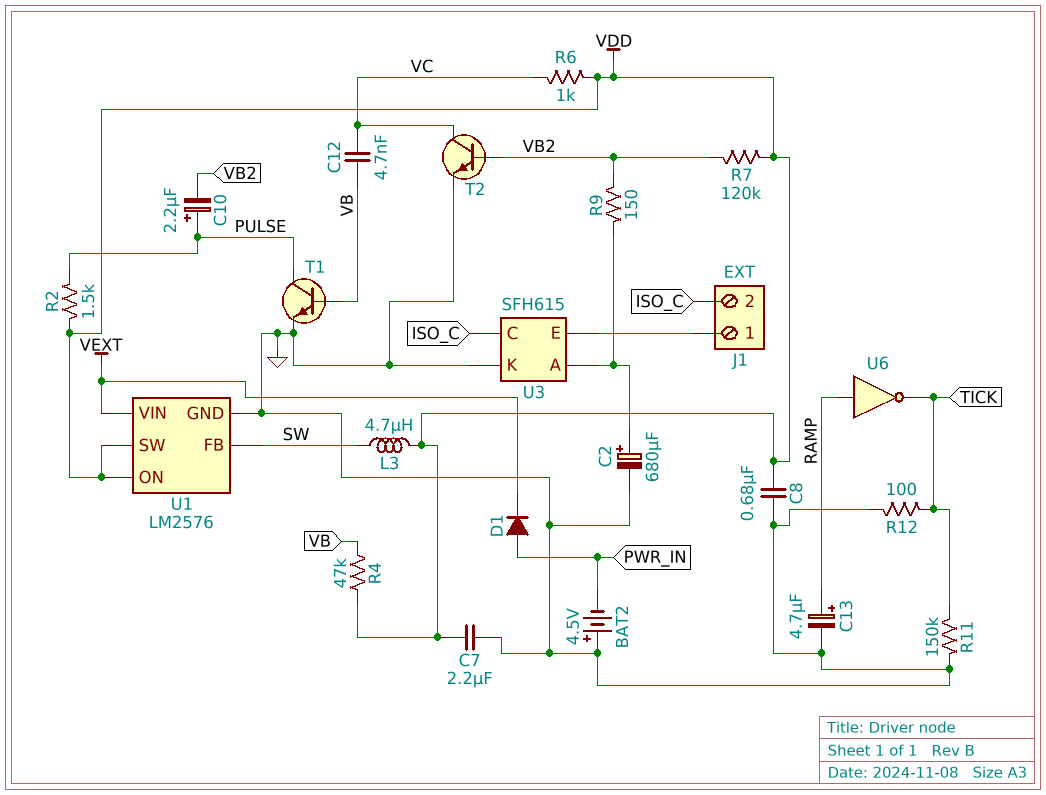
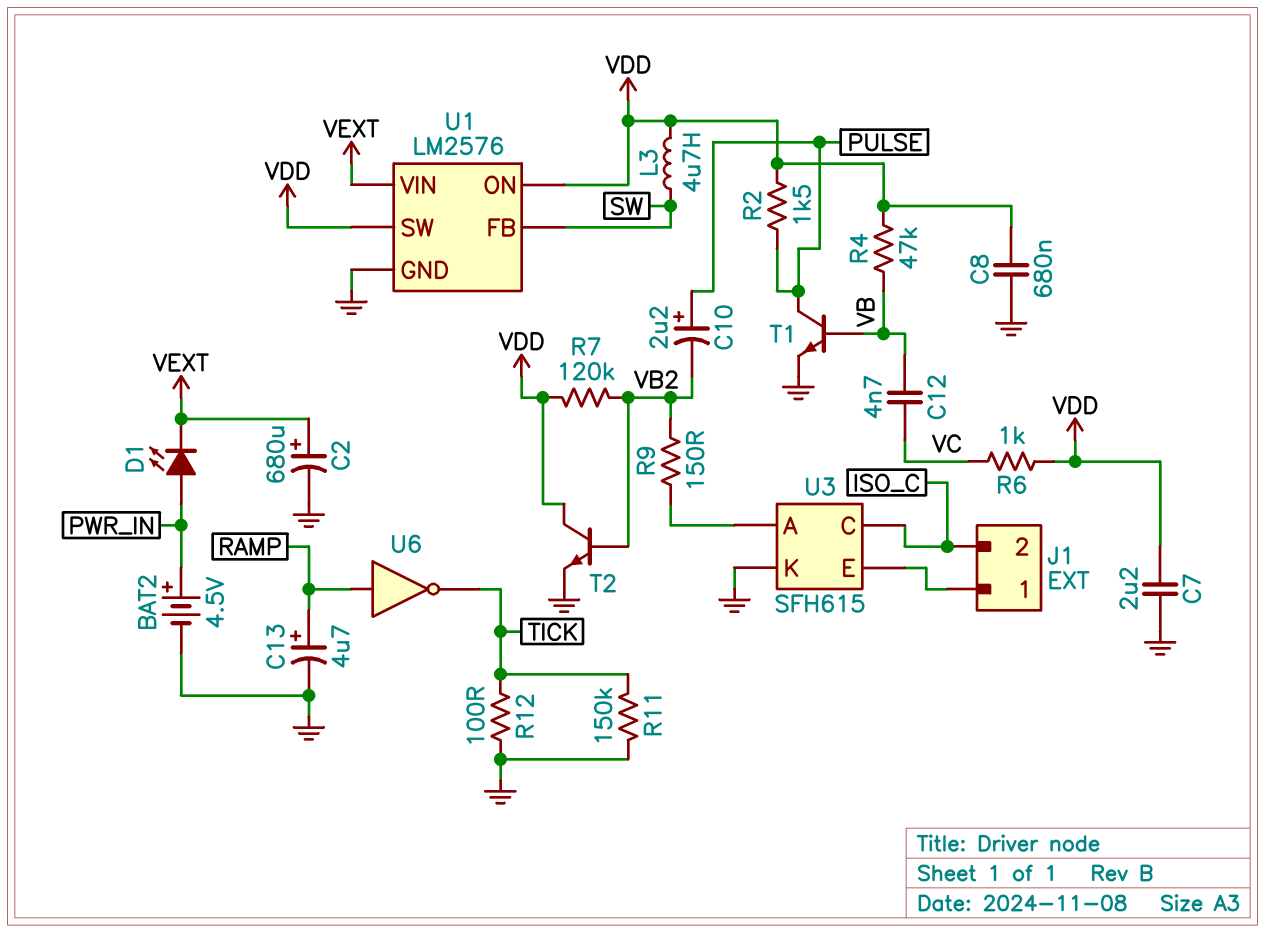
BAT2: 4.5V (plus GND, minus PWR_IN) -> 4.5V (plus PWR_IN, minus GND)
C2: 680uF (plus U3/A, minus GND) -> 680uF (plus VEXT, minus GND)
D1: diode (A PWR_IN, K VEXT) -> LED (A PWR_IN, K VEXT)
T2: NPN (B VB2, C VC, E GND) -> NPN (B VB2, C VDD, E GND)

